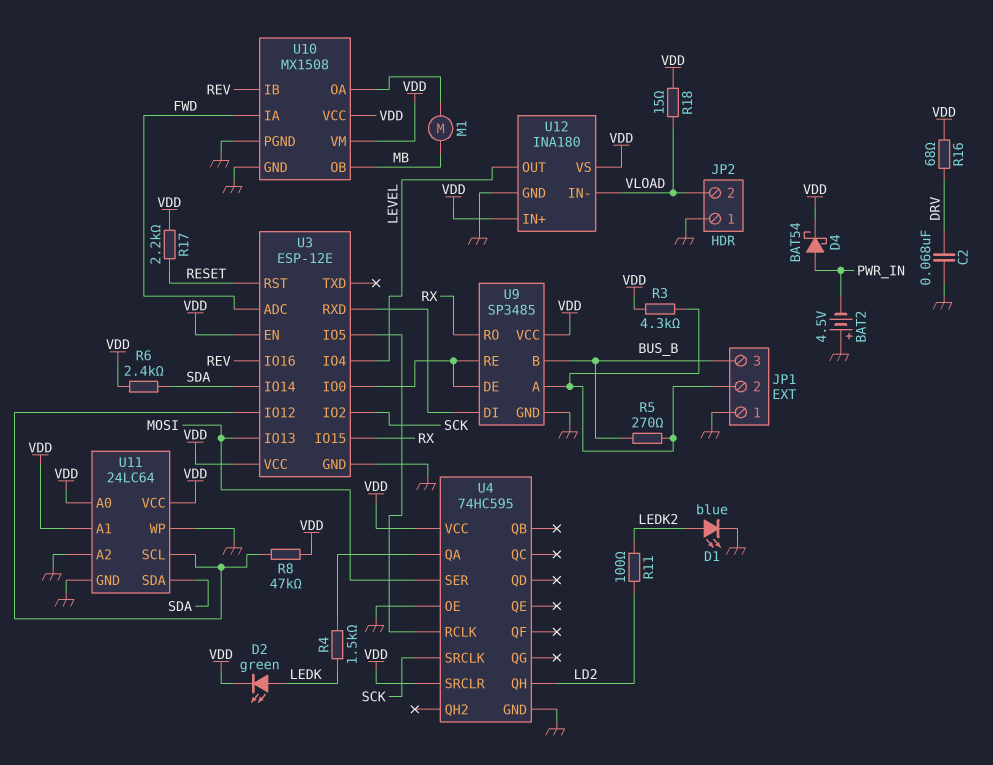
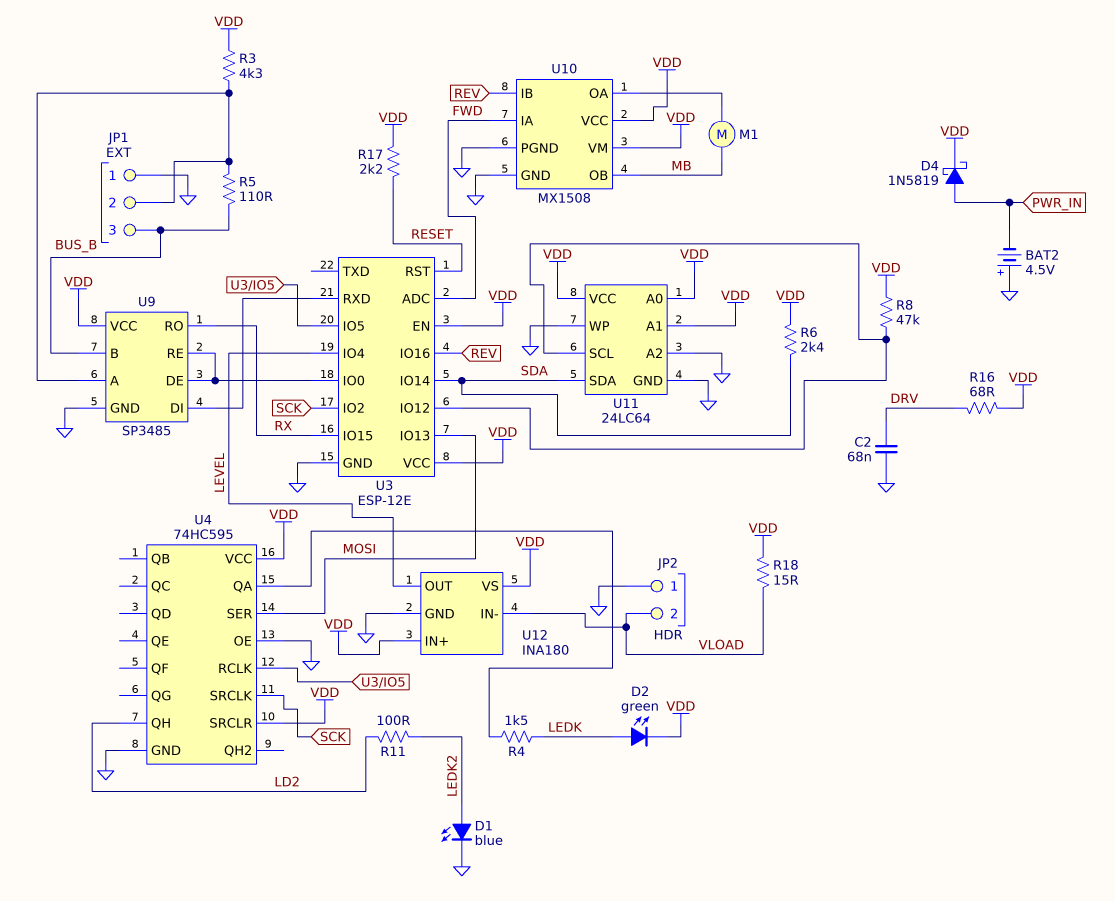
D4: schottky BAT54 (A PWR_IN, K VDD) -> schottky 1N5819 (A PWR_IN, K VDD)
R5: 270 (BUS_B, JP1/2) -> 110 (BUS_B, JP1/2)

